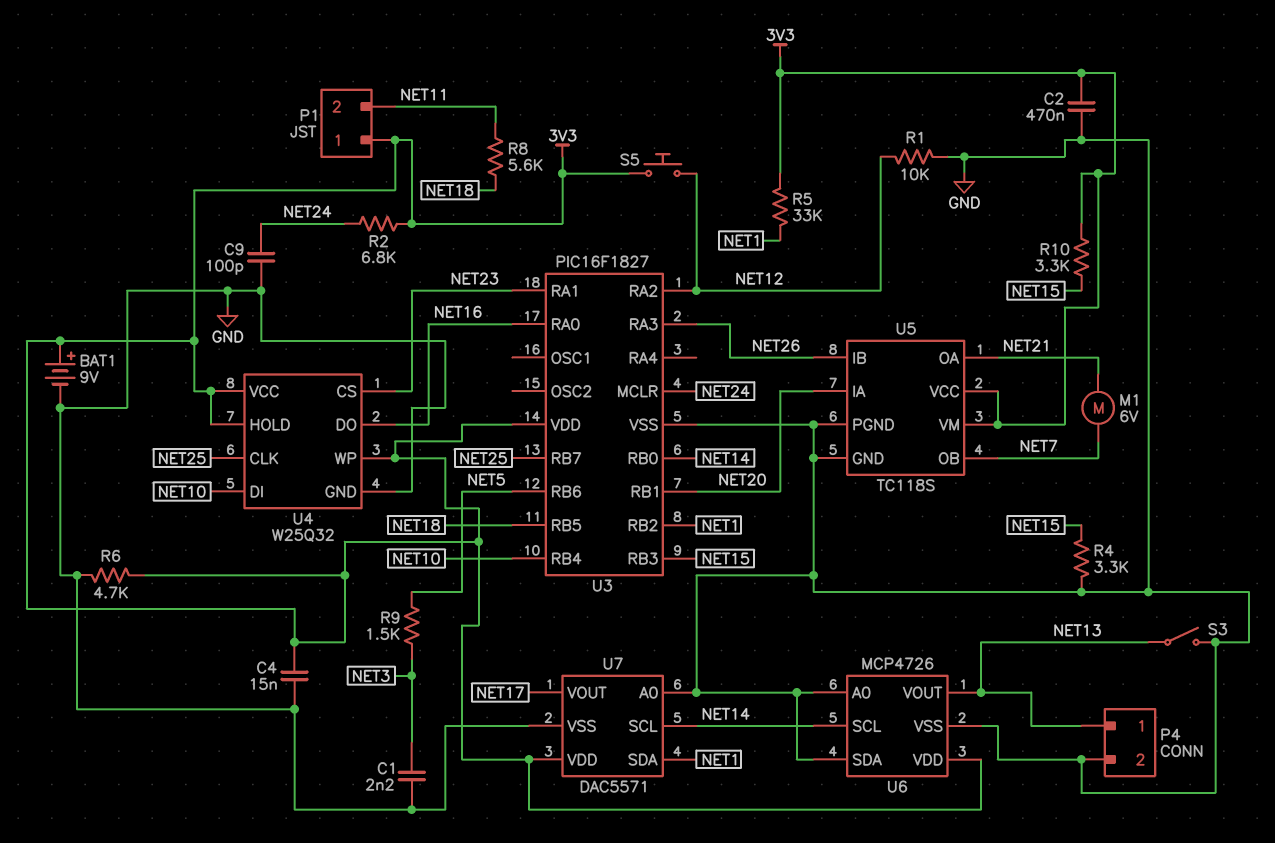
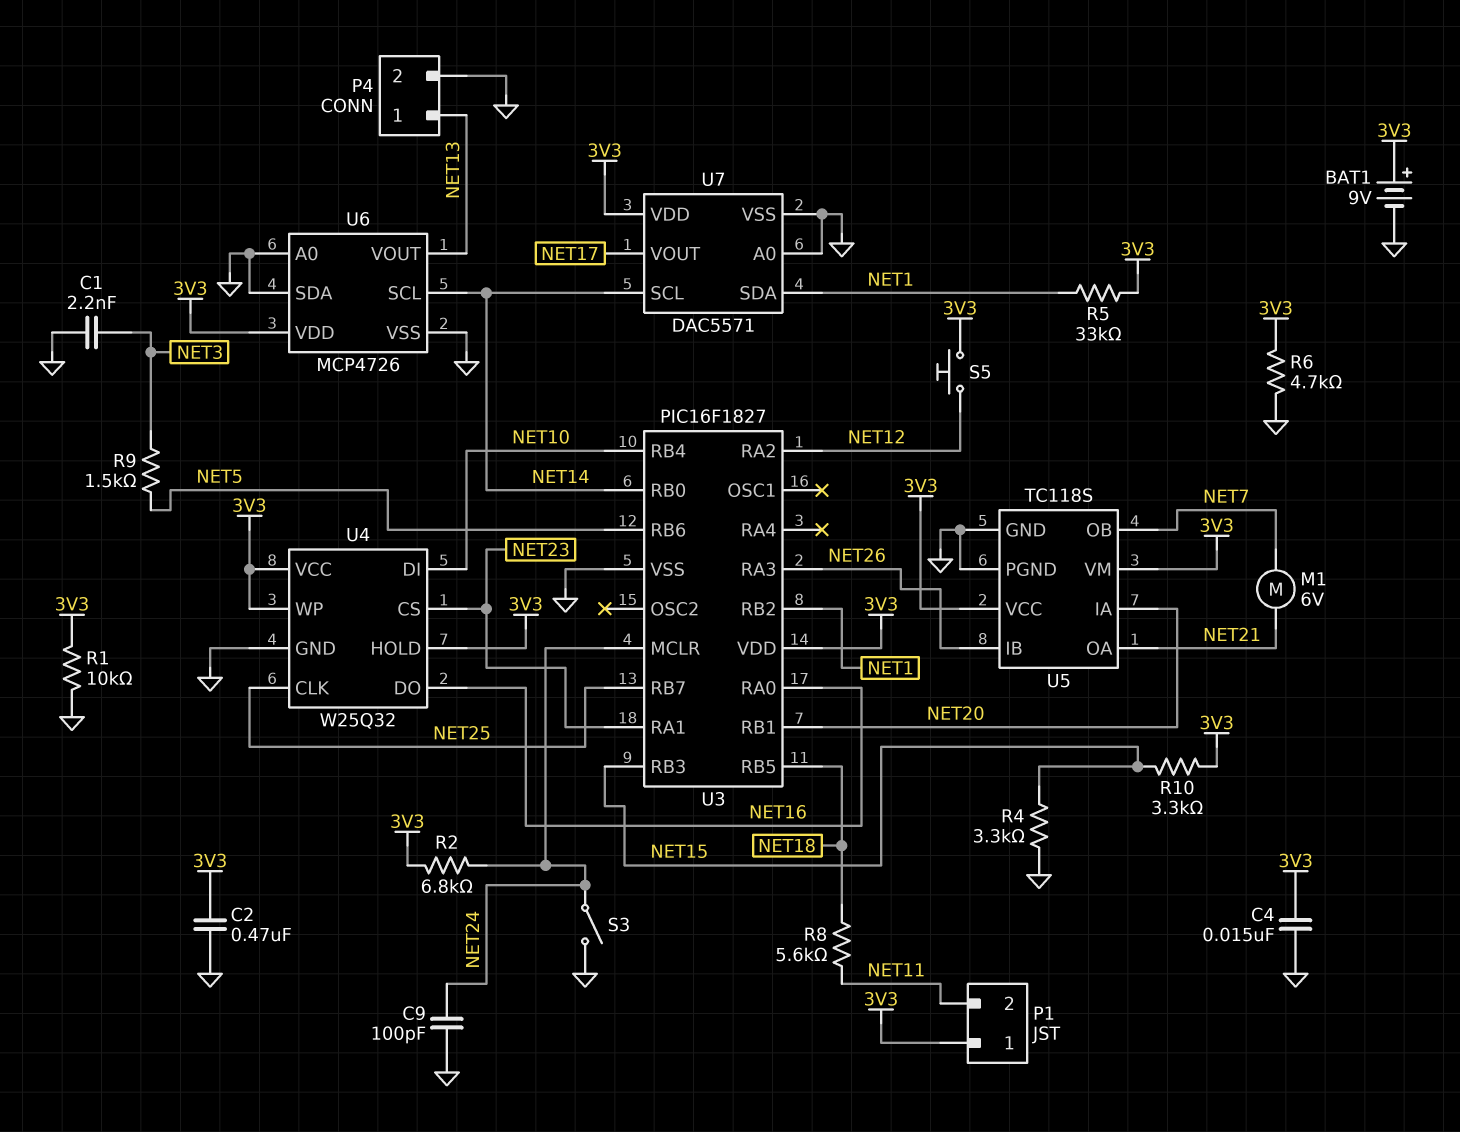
R1: 10k (GND, NET12) -> 10k (3V3, GND)
S3: switch (GND, NET13) -> switch (GND, NET24)

